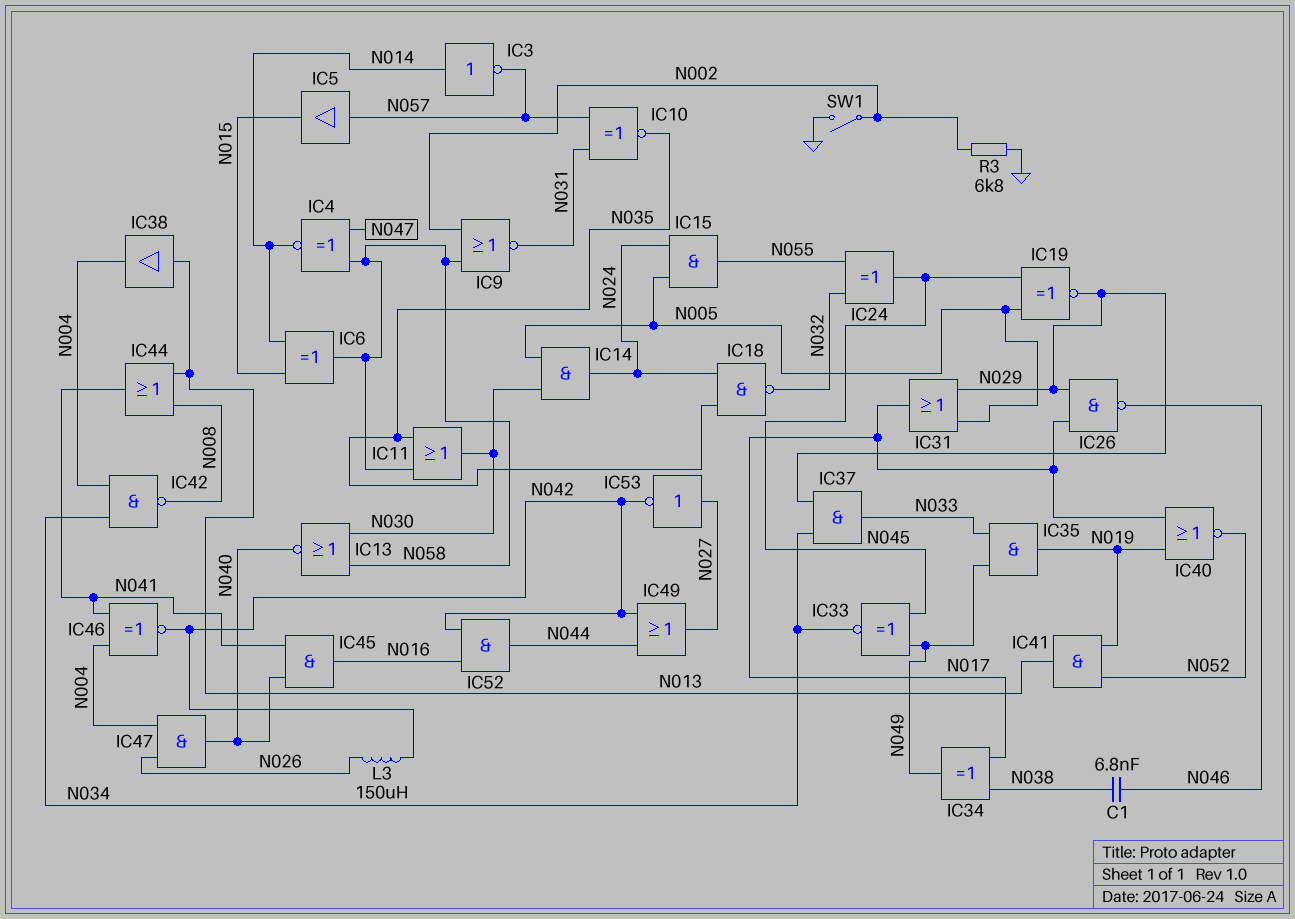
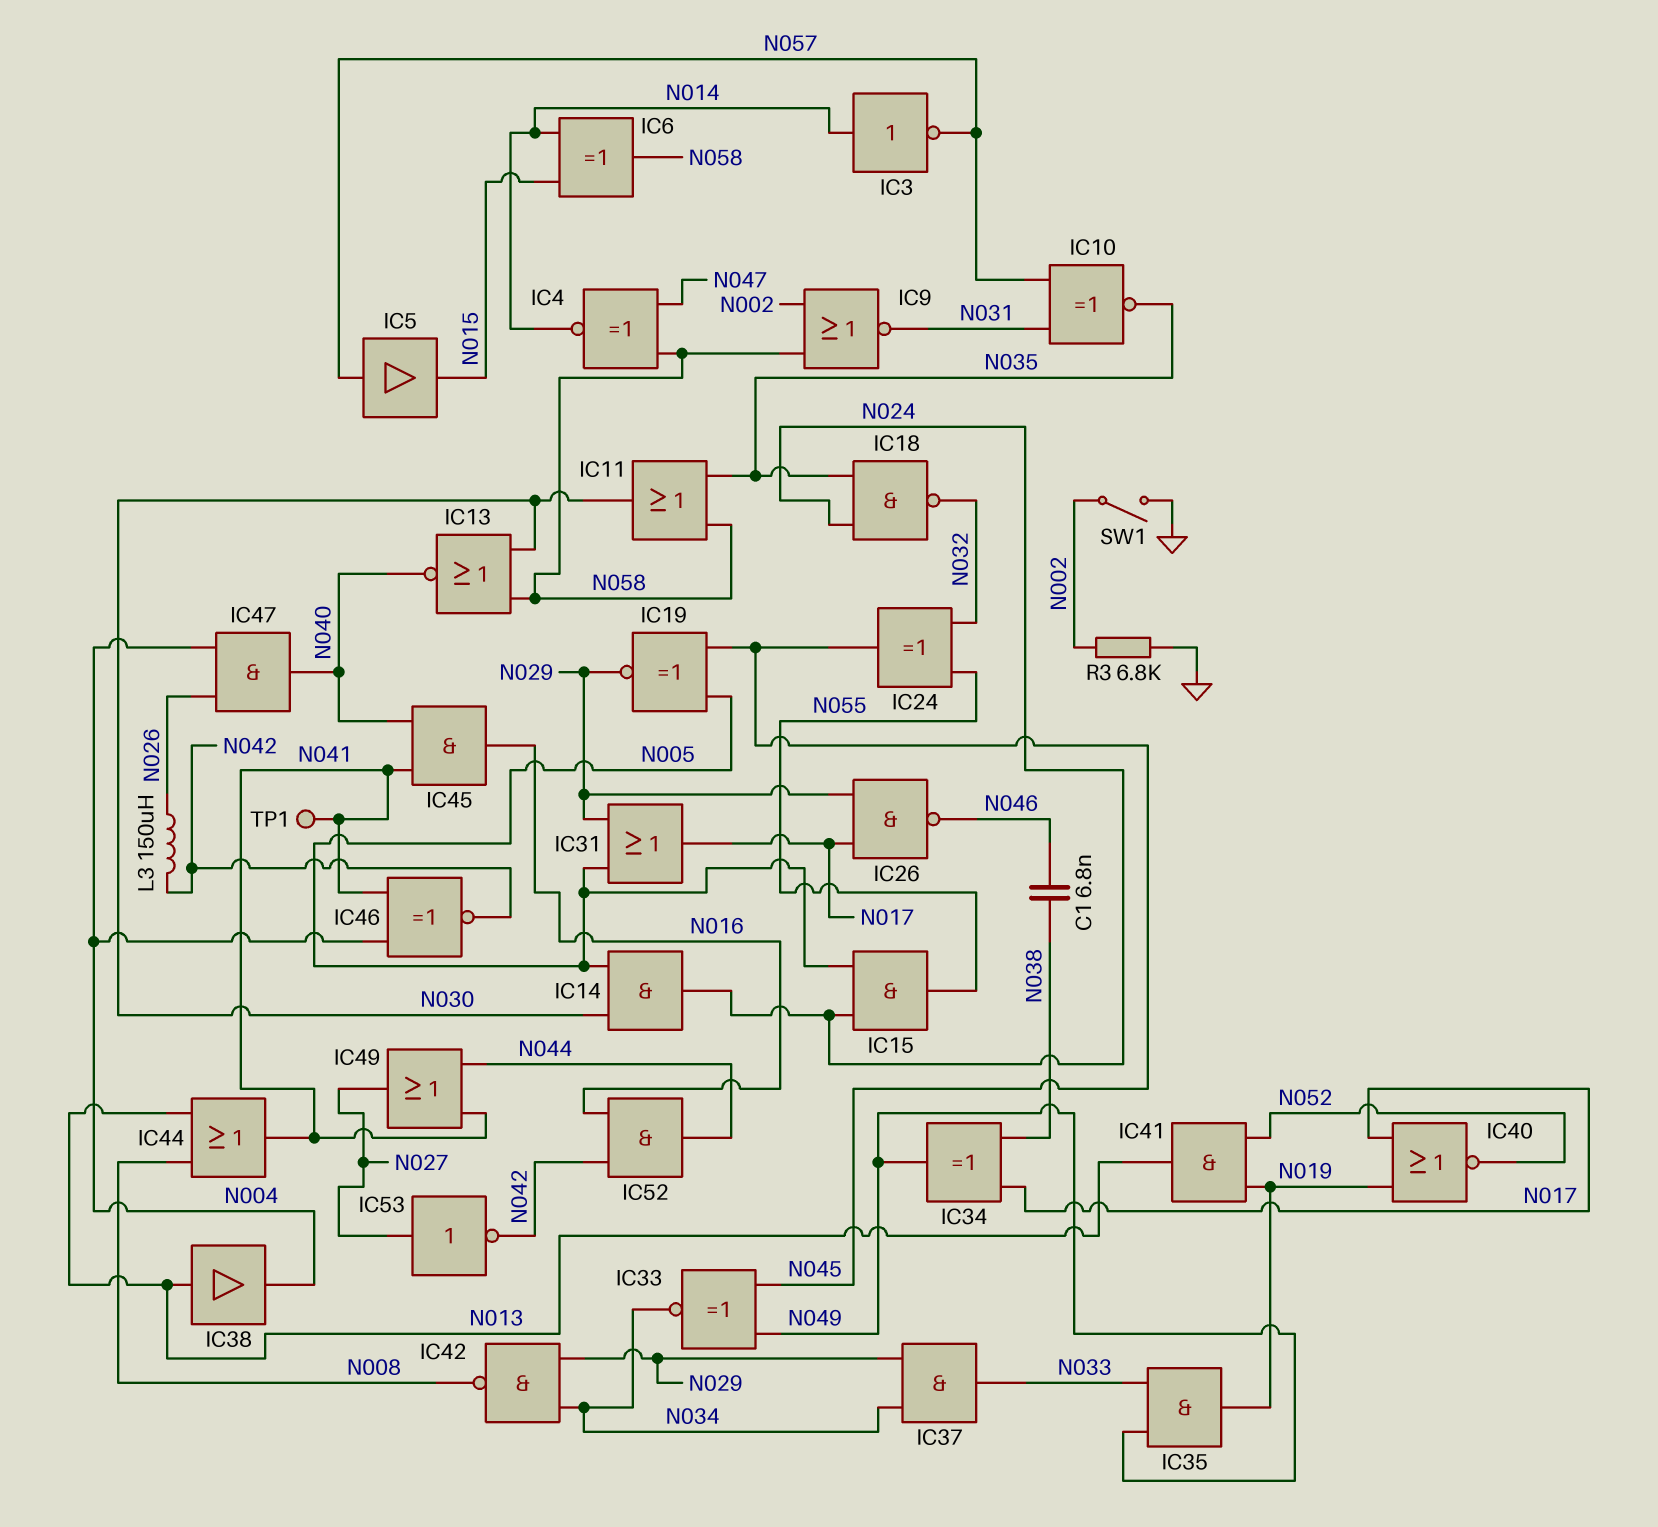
IC42: NAND (in N004, in N034, out N008) -> NAND (in N029, in N034, out N008)
IC49: OR (in N042, in N044, out N027) -> OR (in N041, in N044, out N027)
TP1: none -> test point (N041)

